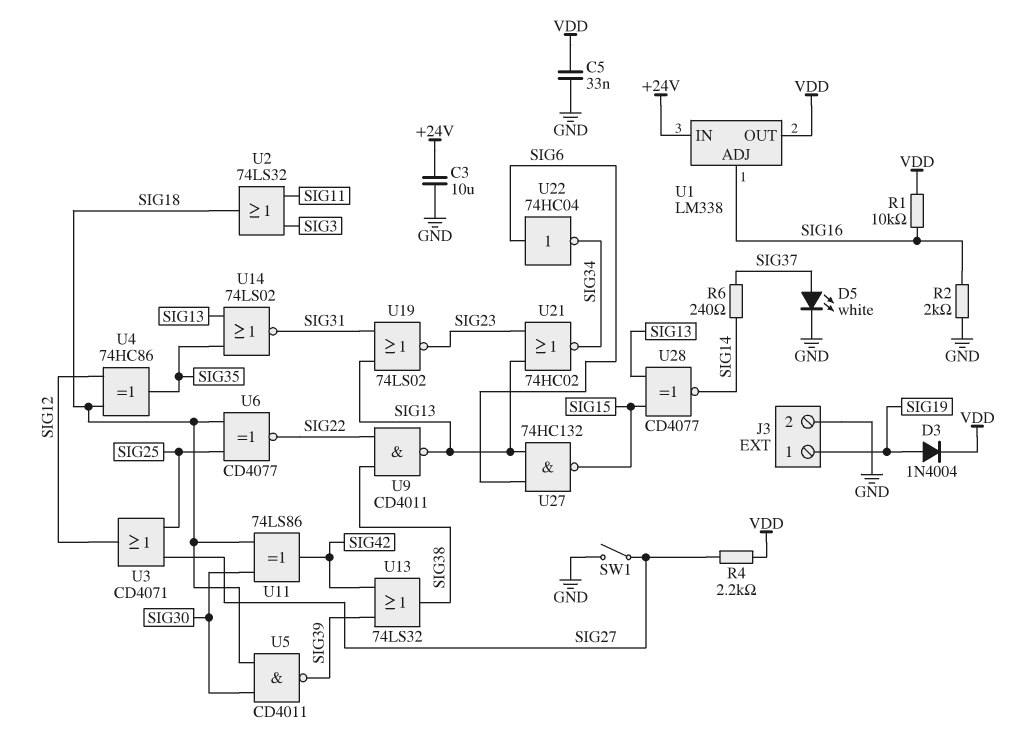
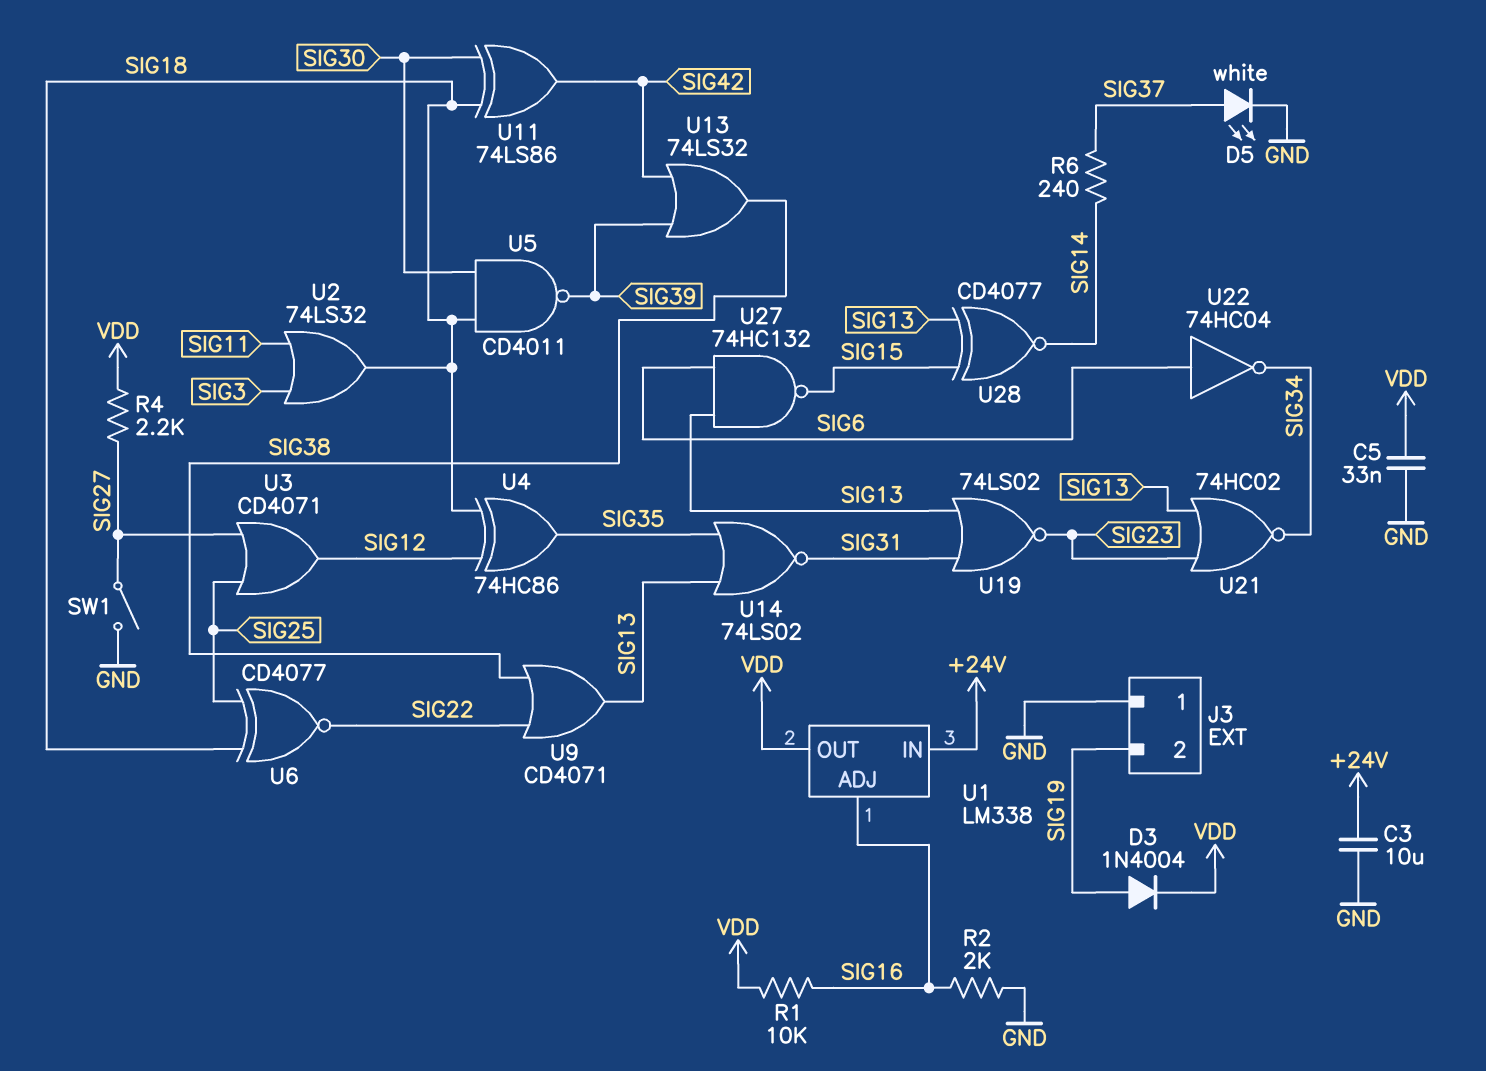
J3 pin 1: SIG19 -> GND
J3 pin 2: GND -> SIG19
U9: NAND CD4011 (in SIG22, in SIG38, out SIG13) -> OR CD4071 (in SIG22, in SIG38, out SIG13)

